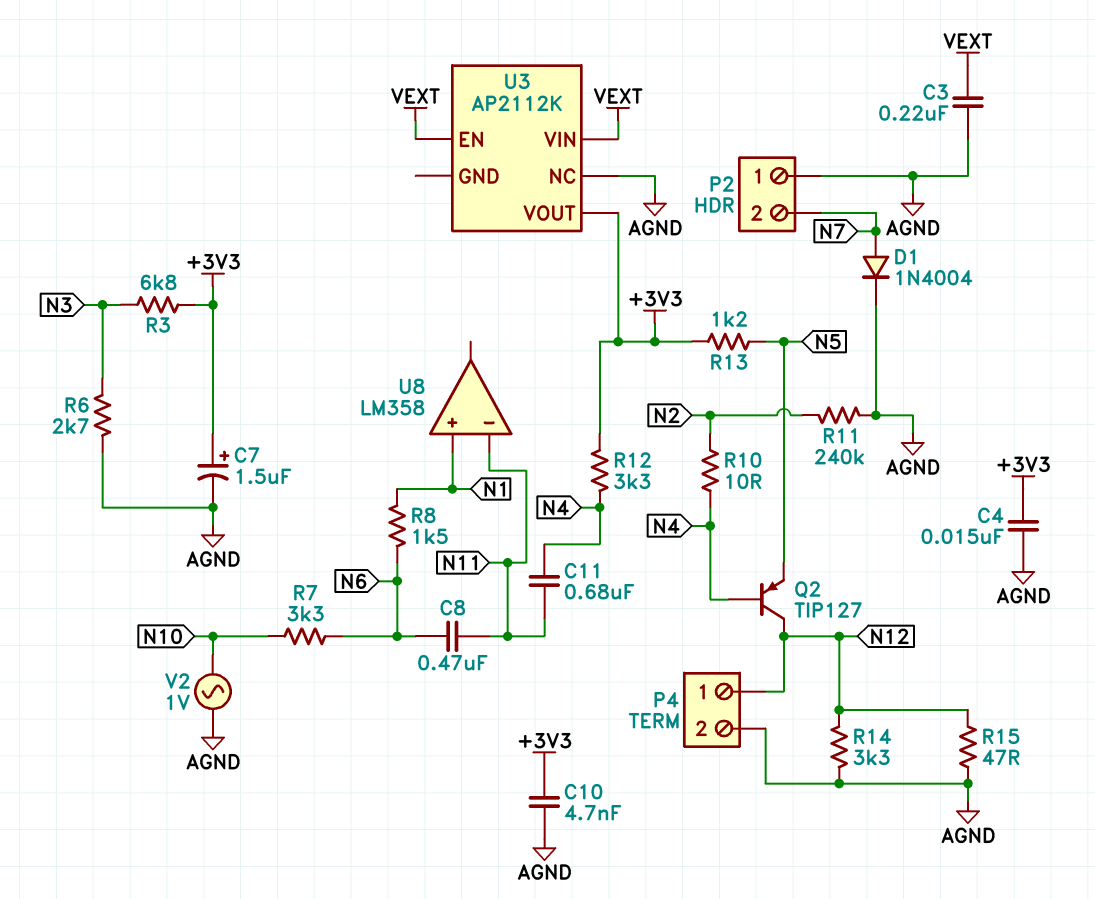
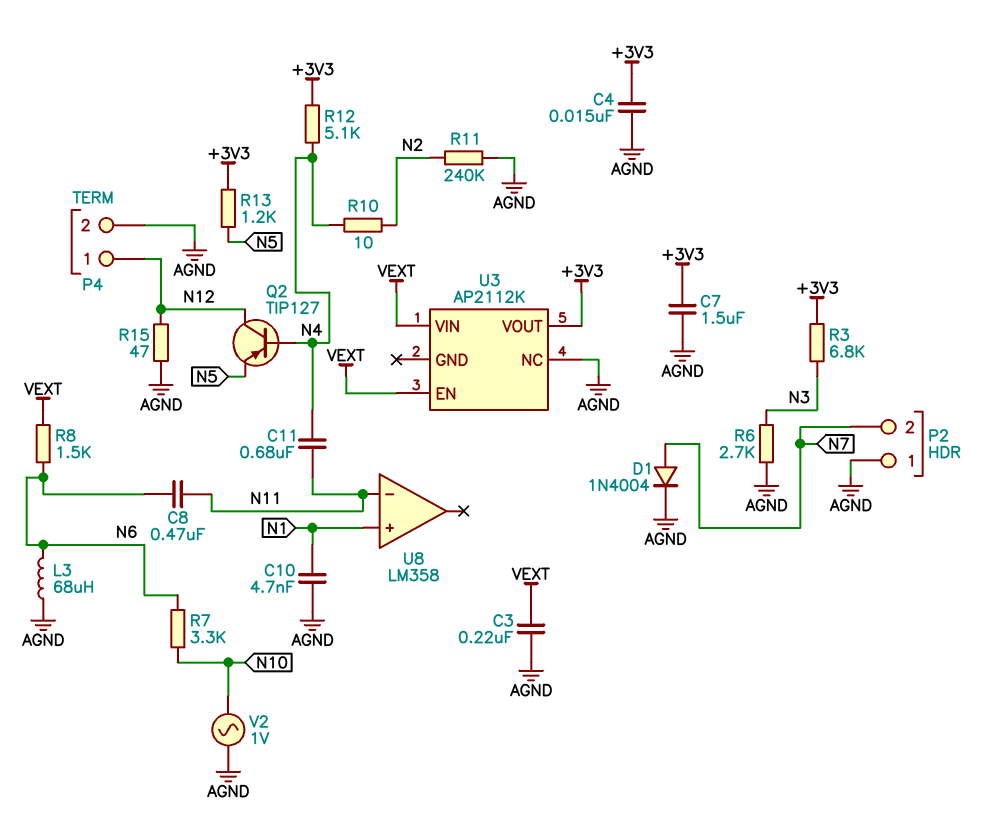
C7: 1.5uF (plus +3V3, minus AGND) -> 1.5uF (+3V3, AGND)
C10: 4.7nF (+3V3, AGND) -> 4.7nF (AGND, N1)
L3: none -> 68uH (AGND, N6)
R8: 1.5k (N1, N6) -> 1.5k (N6, VEXT)
R12: 3.3k (+3V3, N4) -> 5.1k (+3V3, N4)
R14: 3.3k (AGND, N12) -> none

